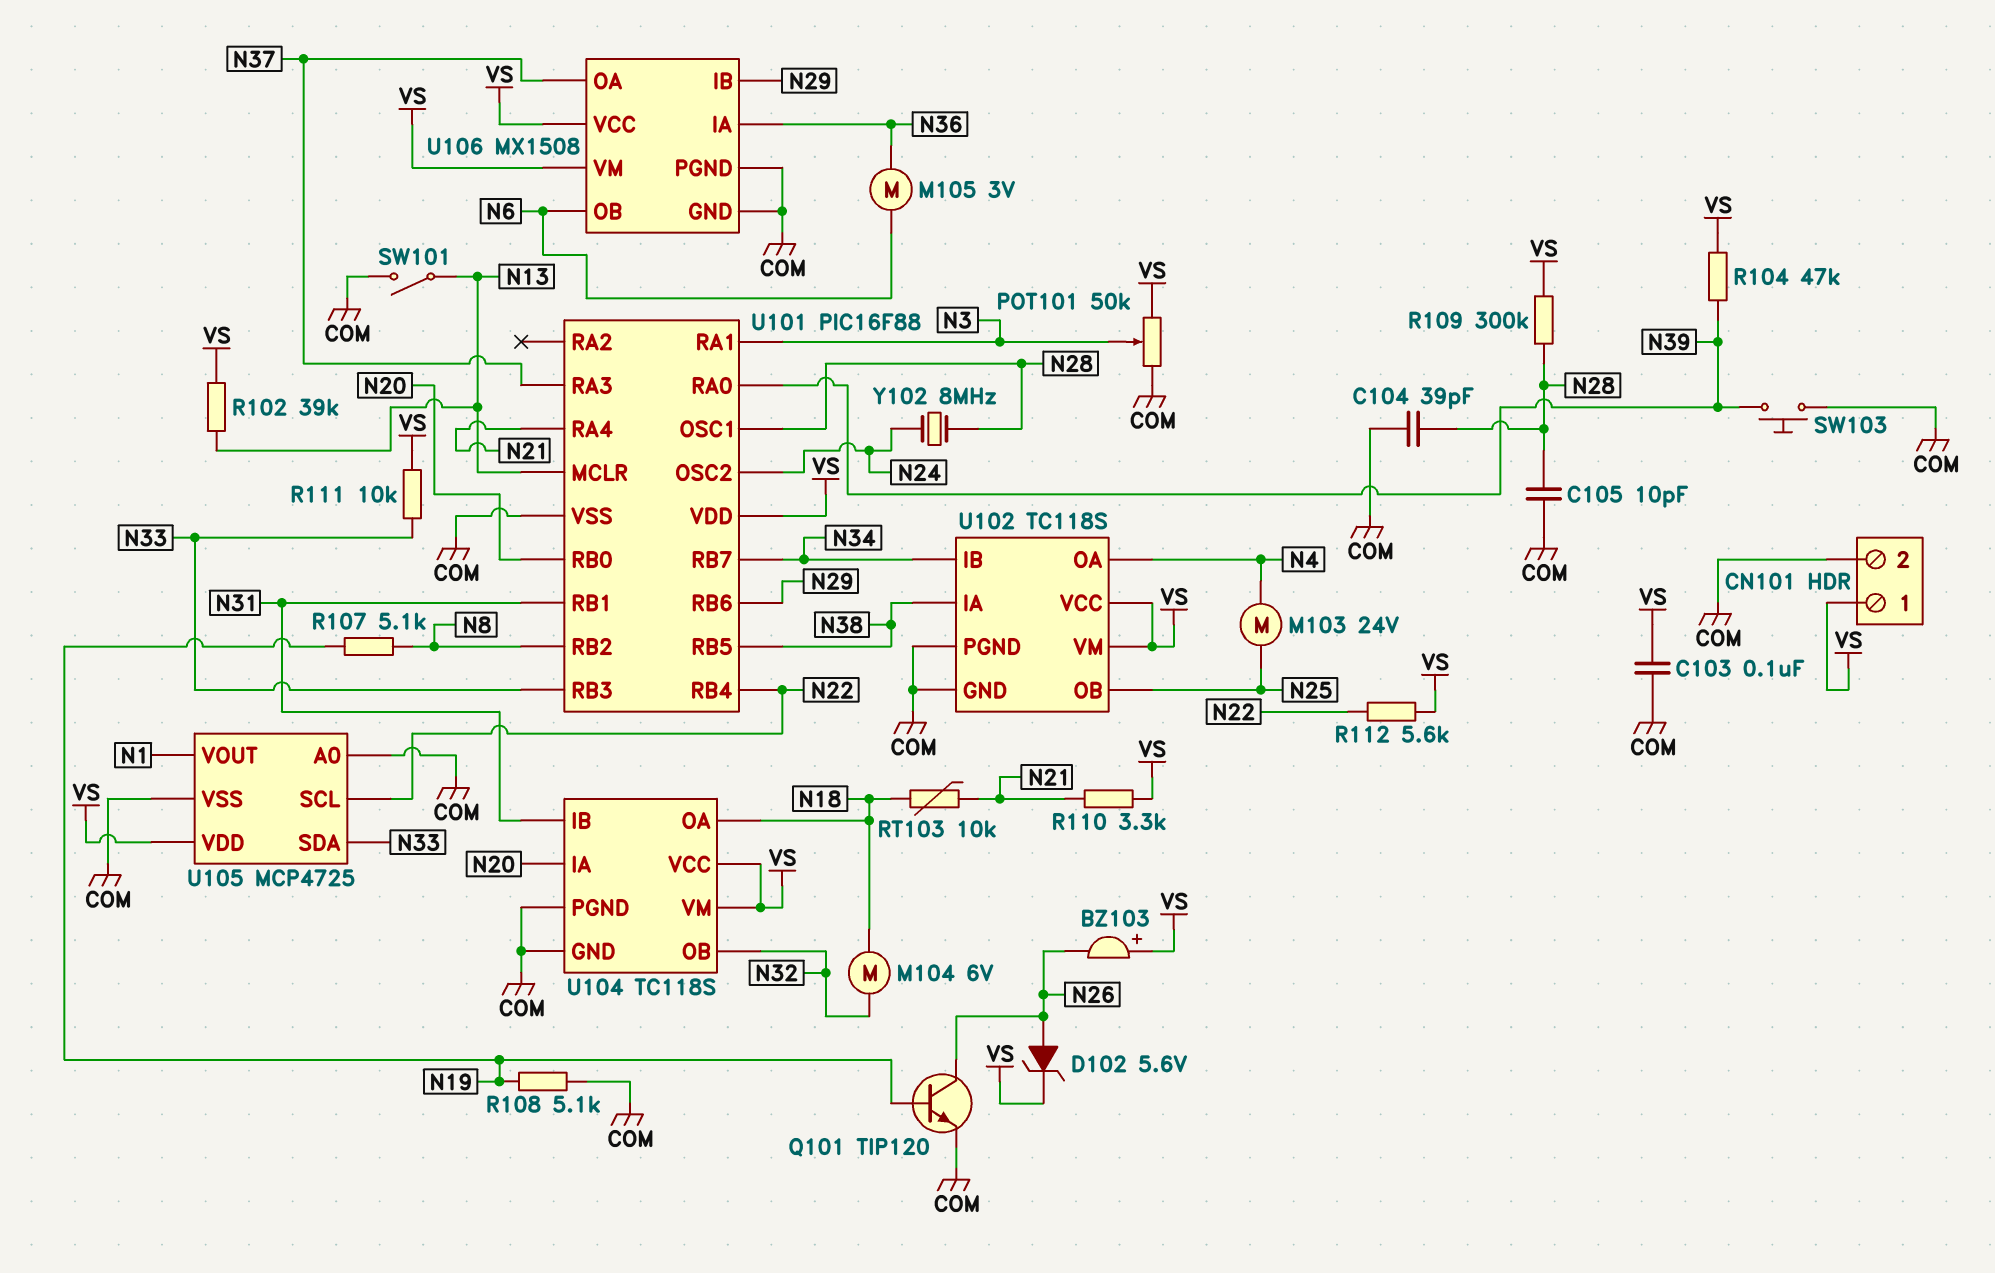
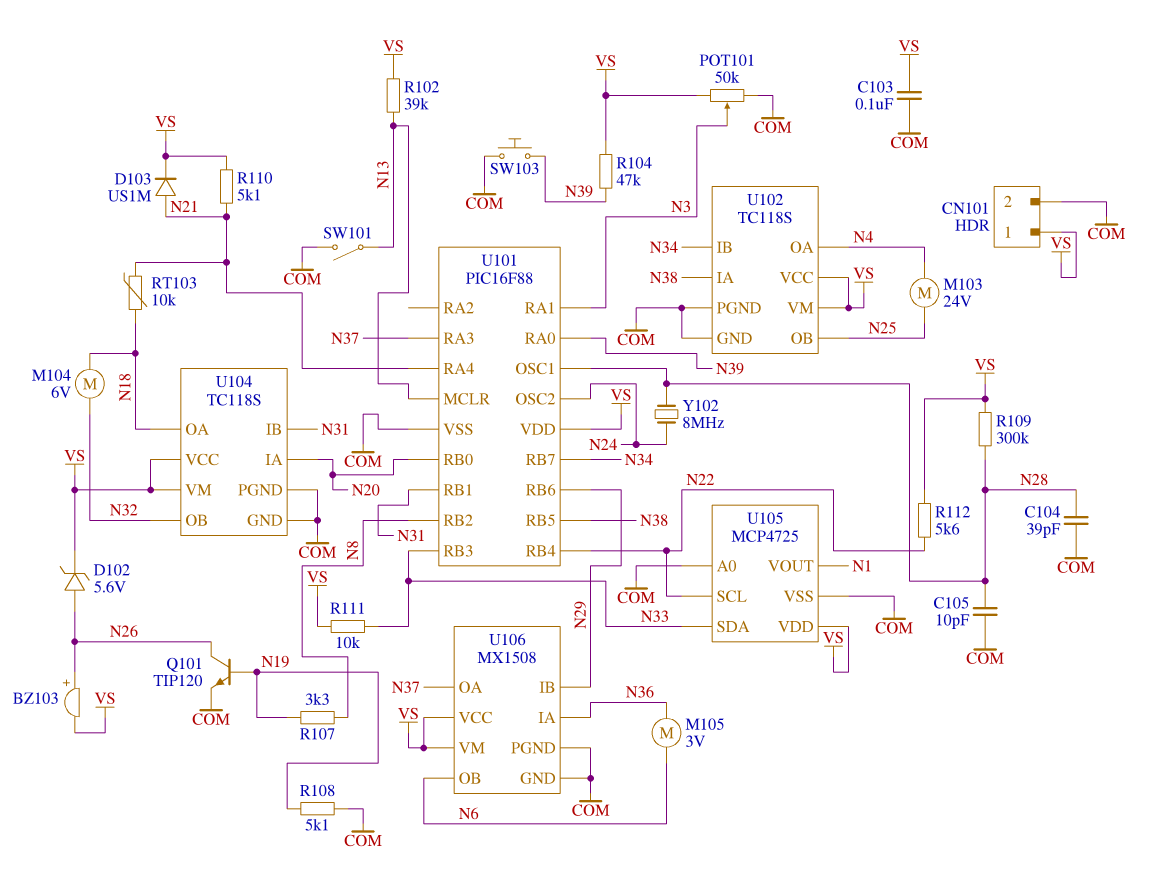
BZ103: buzzer (plus VS, minus N26) -> buzzer (plus N26, minus VS)
D103: none -> diode US1M (A N21, K VS)
R107: 5.1k (N8, N19) -> 3.3k (N8, N19)
R110: 3.3k (N21, VS) -> 5.1k (N21, VS)

